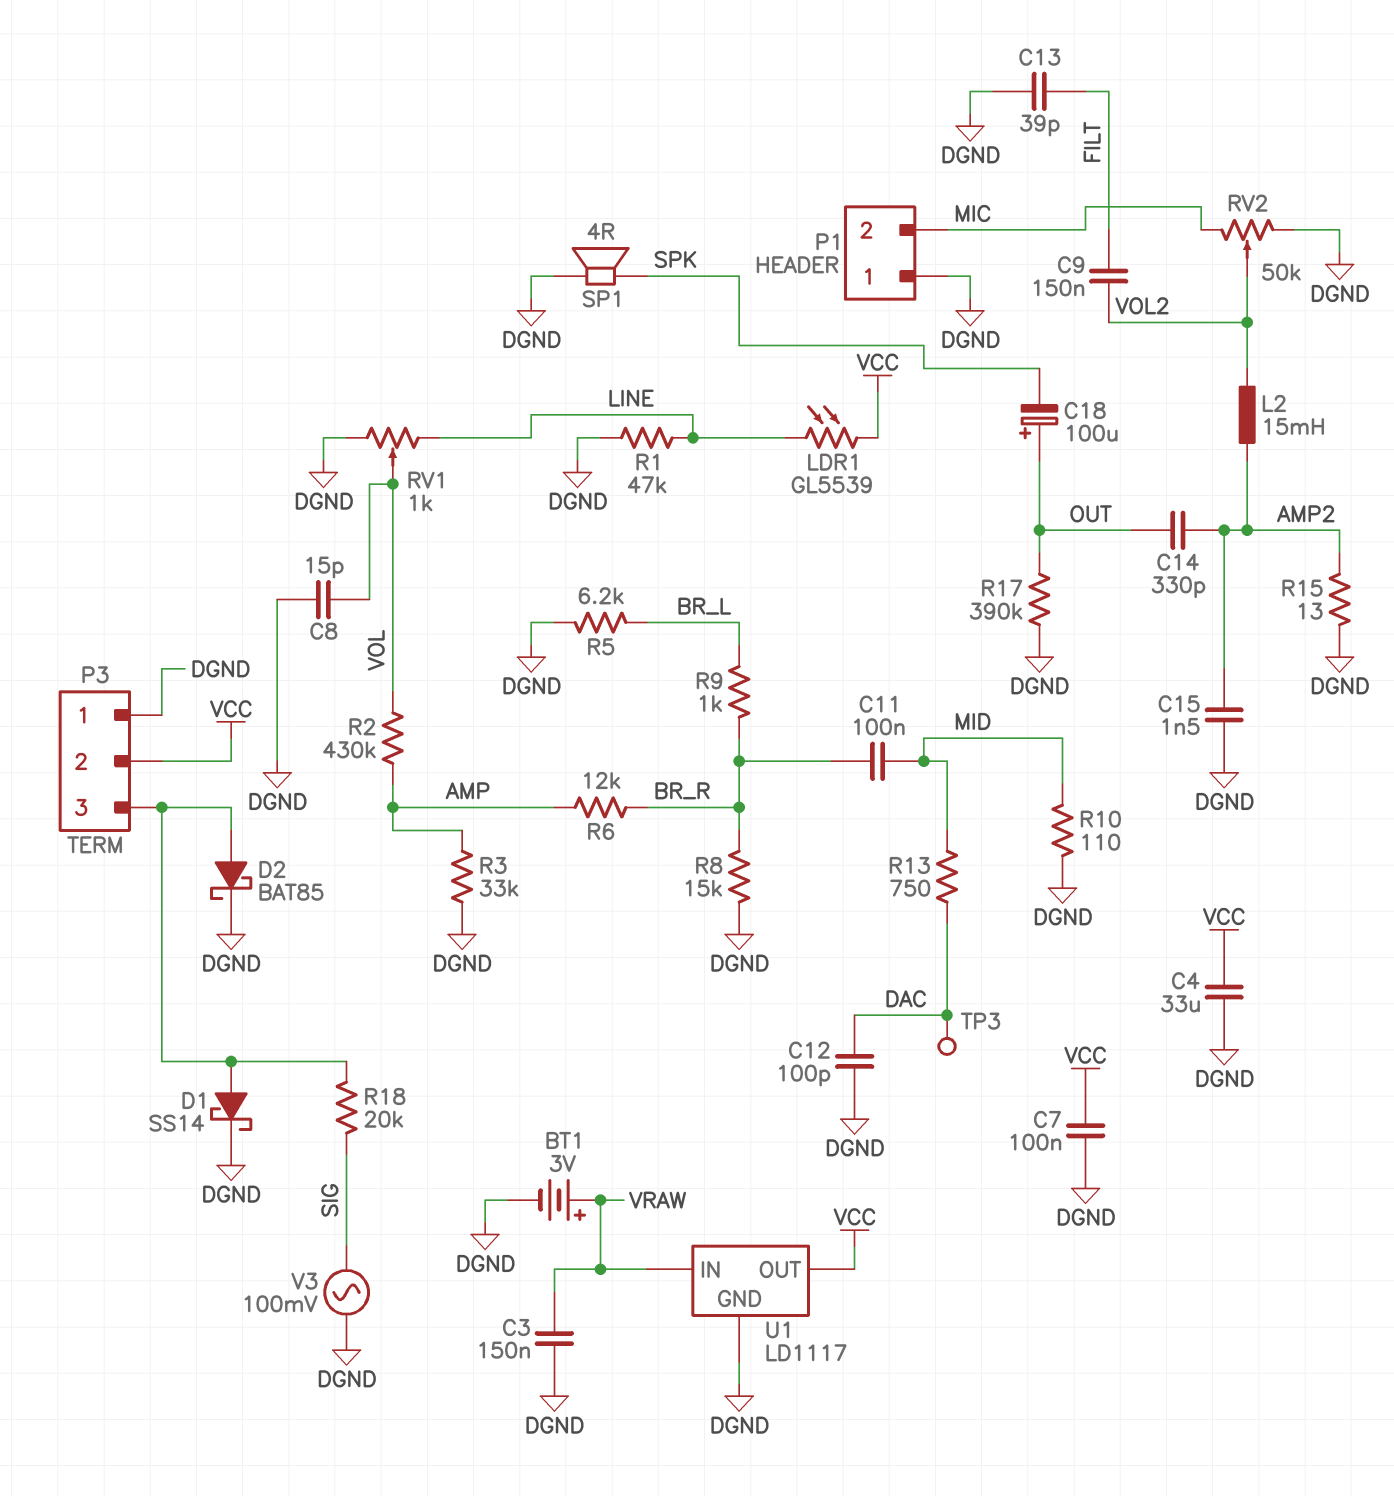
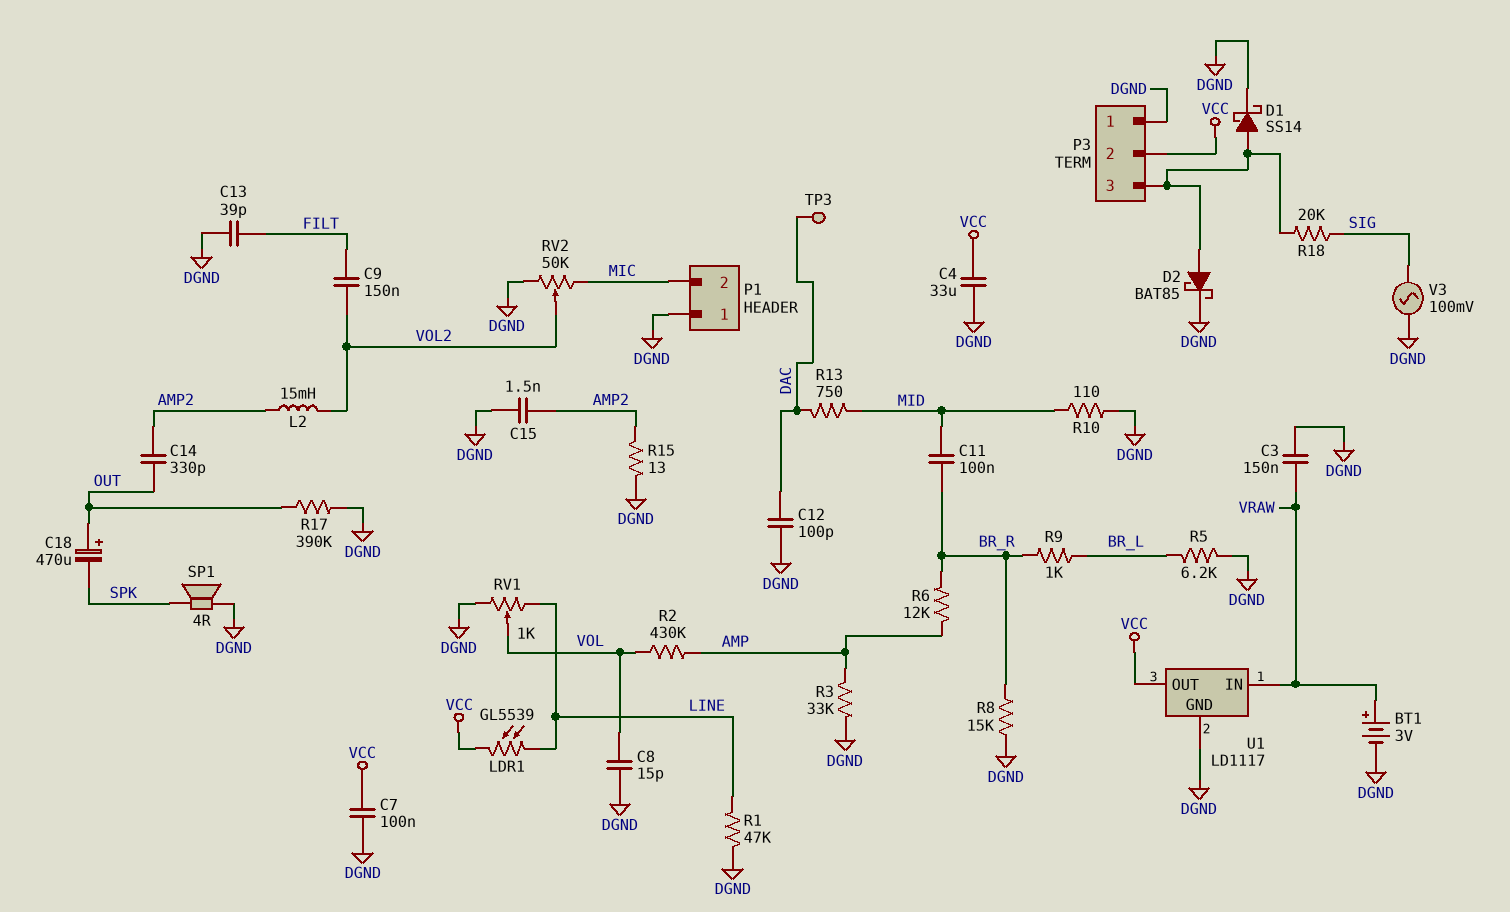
C18: 100uF (plus OUT, minus SPK) -> 470uF (plus OUT, minus SPK)

